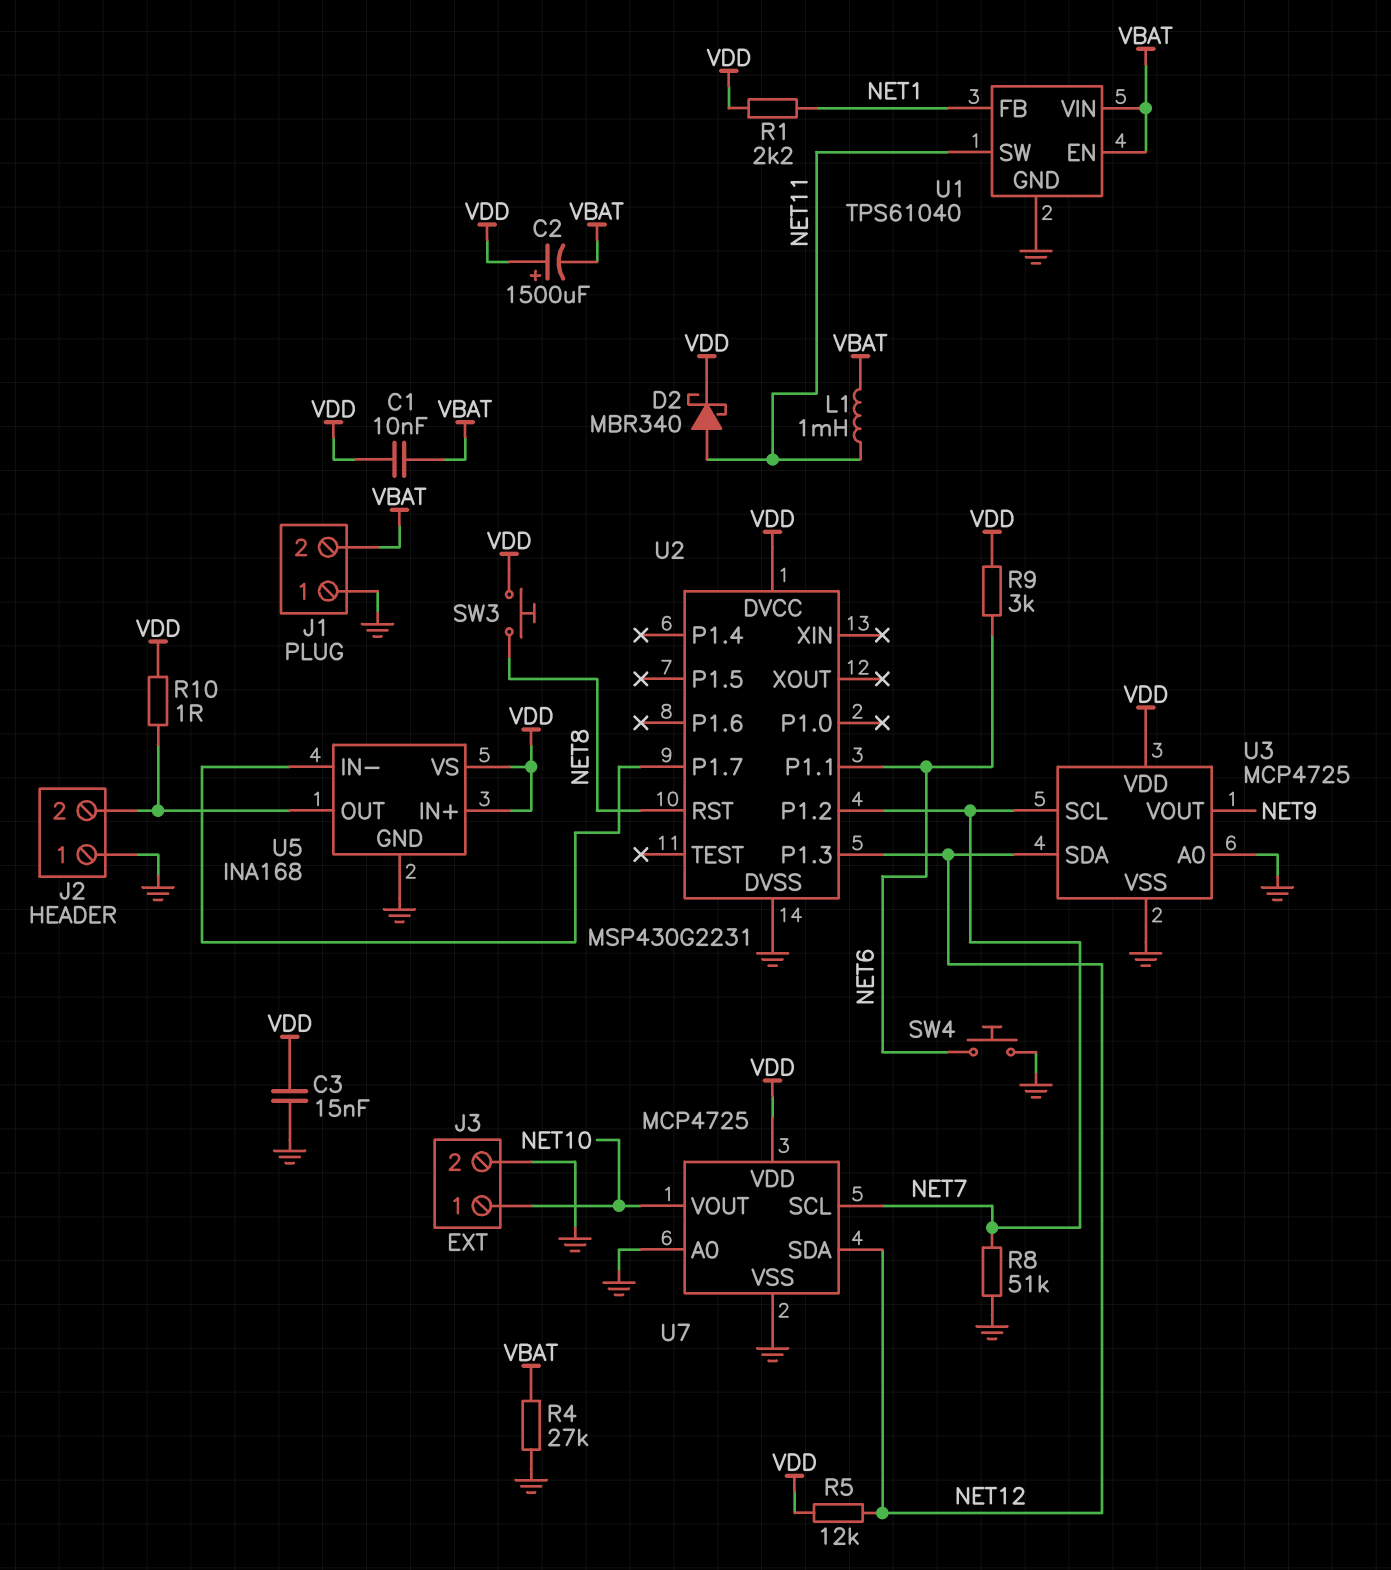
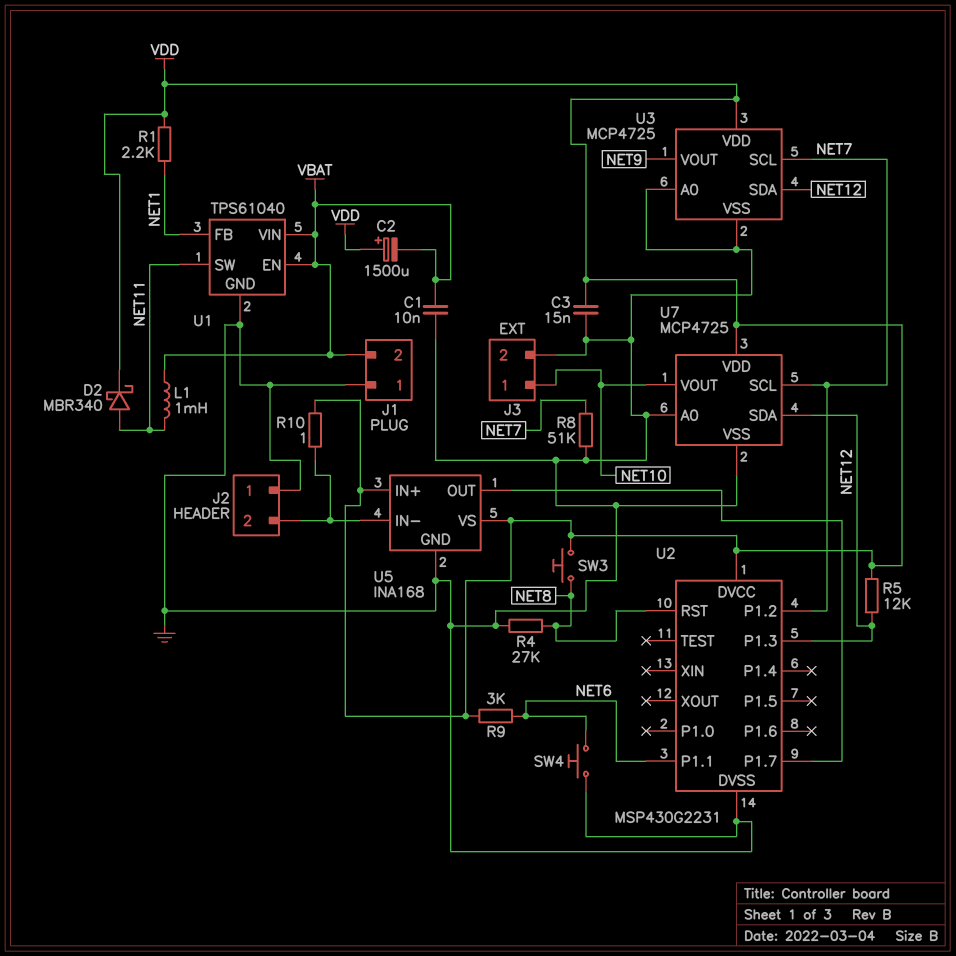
C1: 10nF (VBAT, VDD) -> 10nF (GND, VBAT)
R4: 27k (GND, VBAT) -> 27k (GND, NET8)
U5 pin IN-: U2/P1.7 -> J2/2
U5 pin OUT: J2/2 -> U2/P1.7

